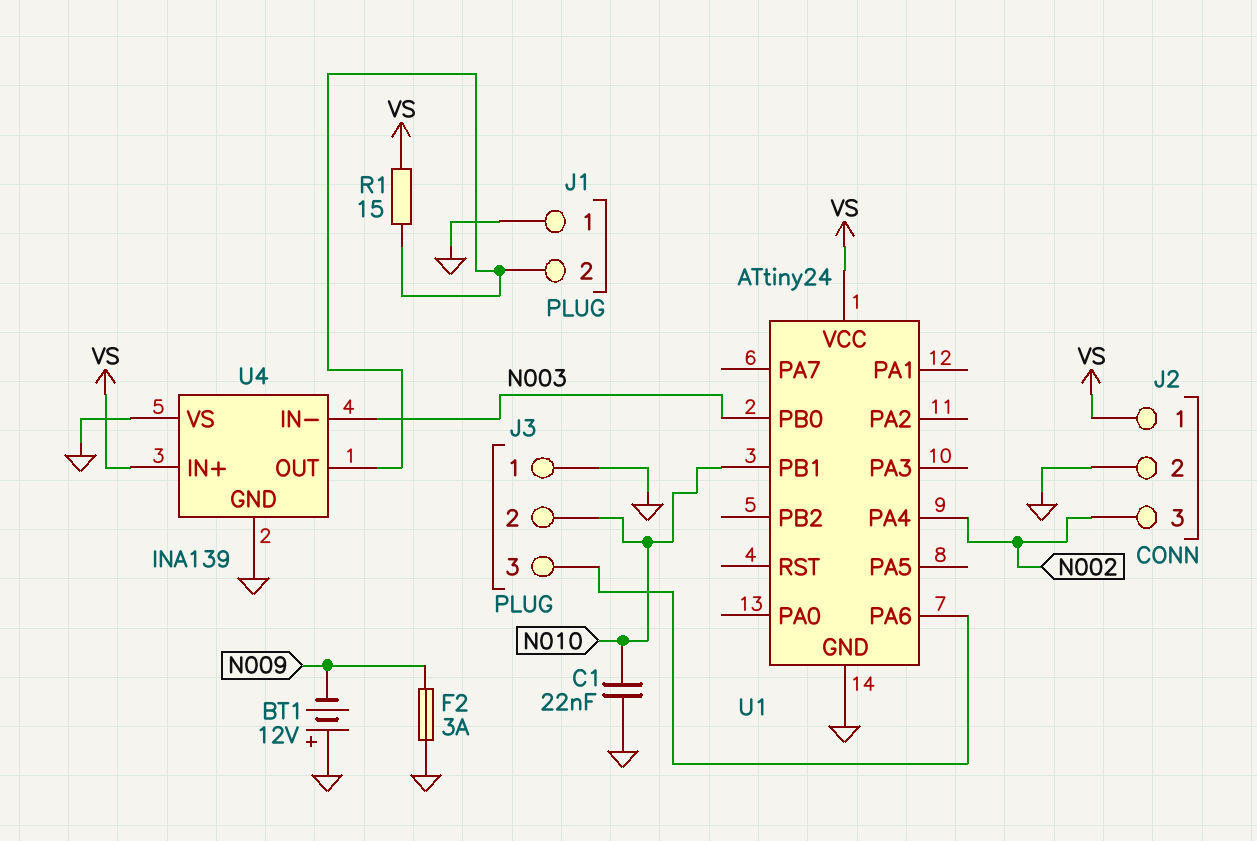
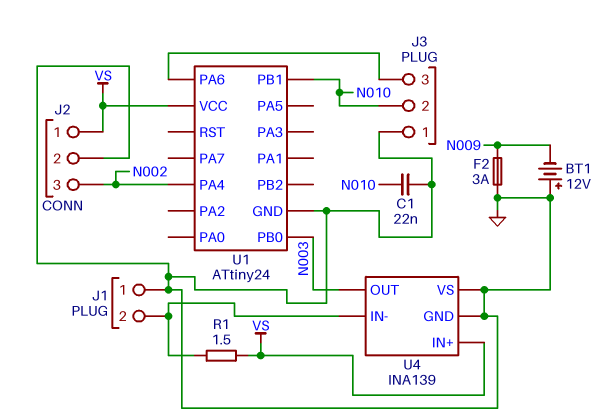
R1: 15 (J1/2, VS) -> 1.5 (J1/2, VS)
U4 pin IN-: N003 -> J1/2
U4 pin OUT: J1/2 -> N003

